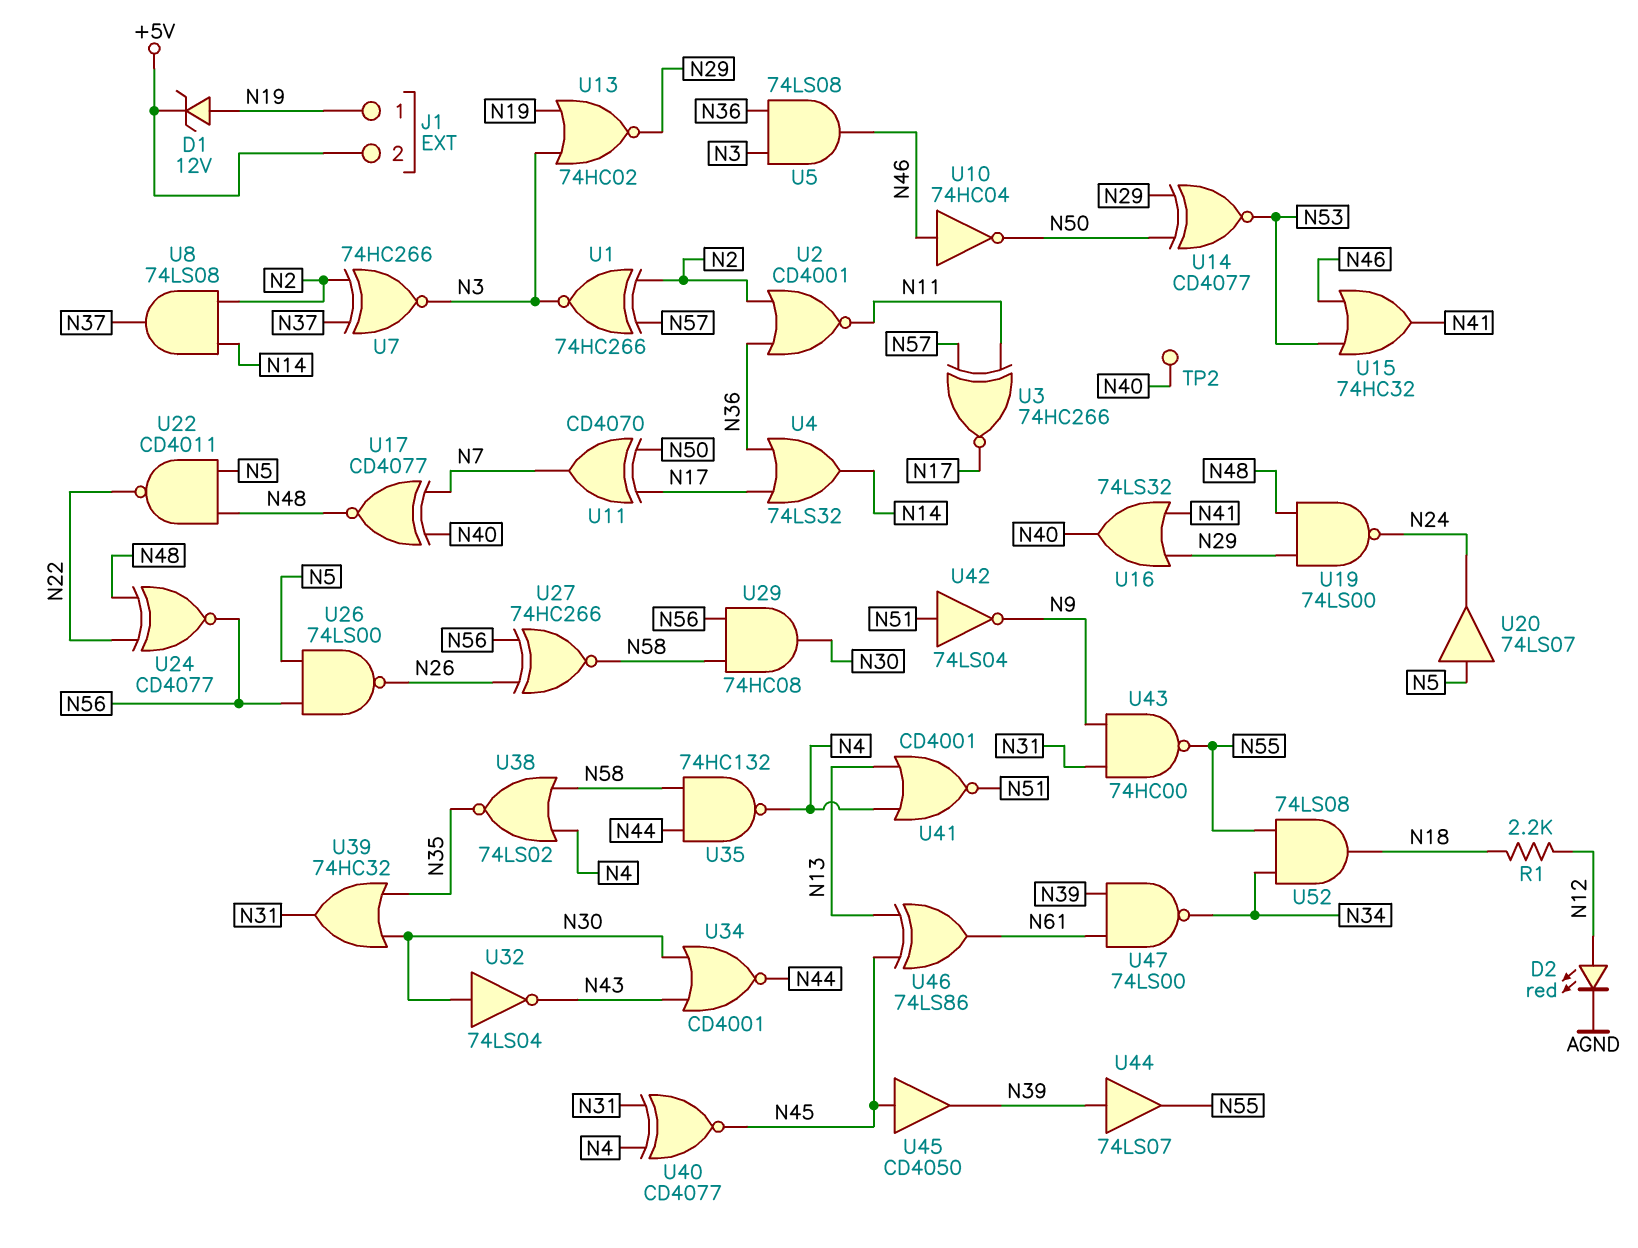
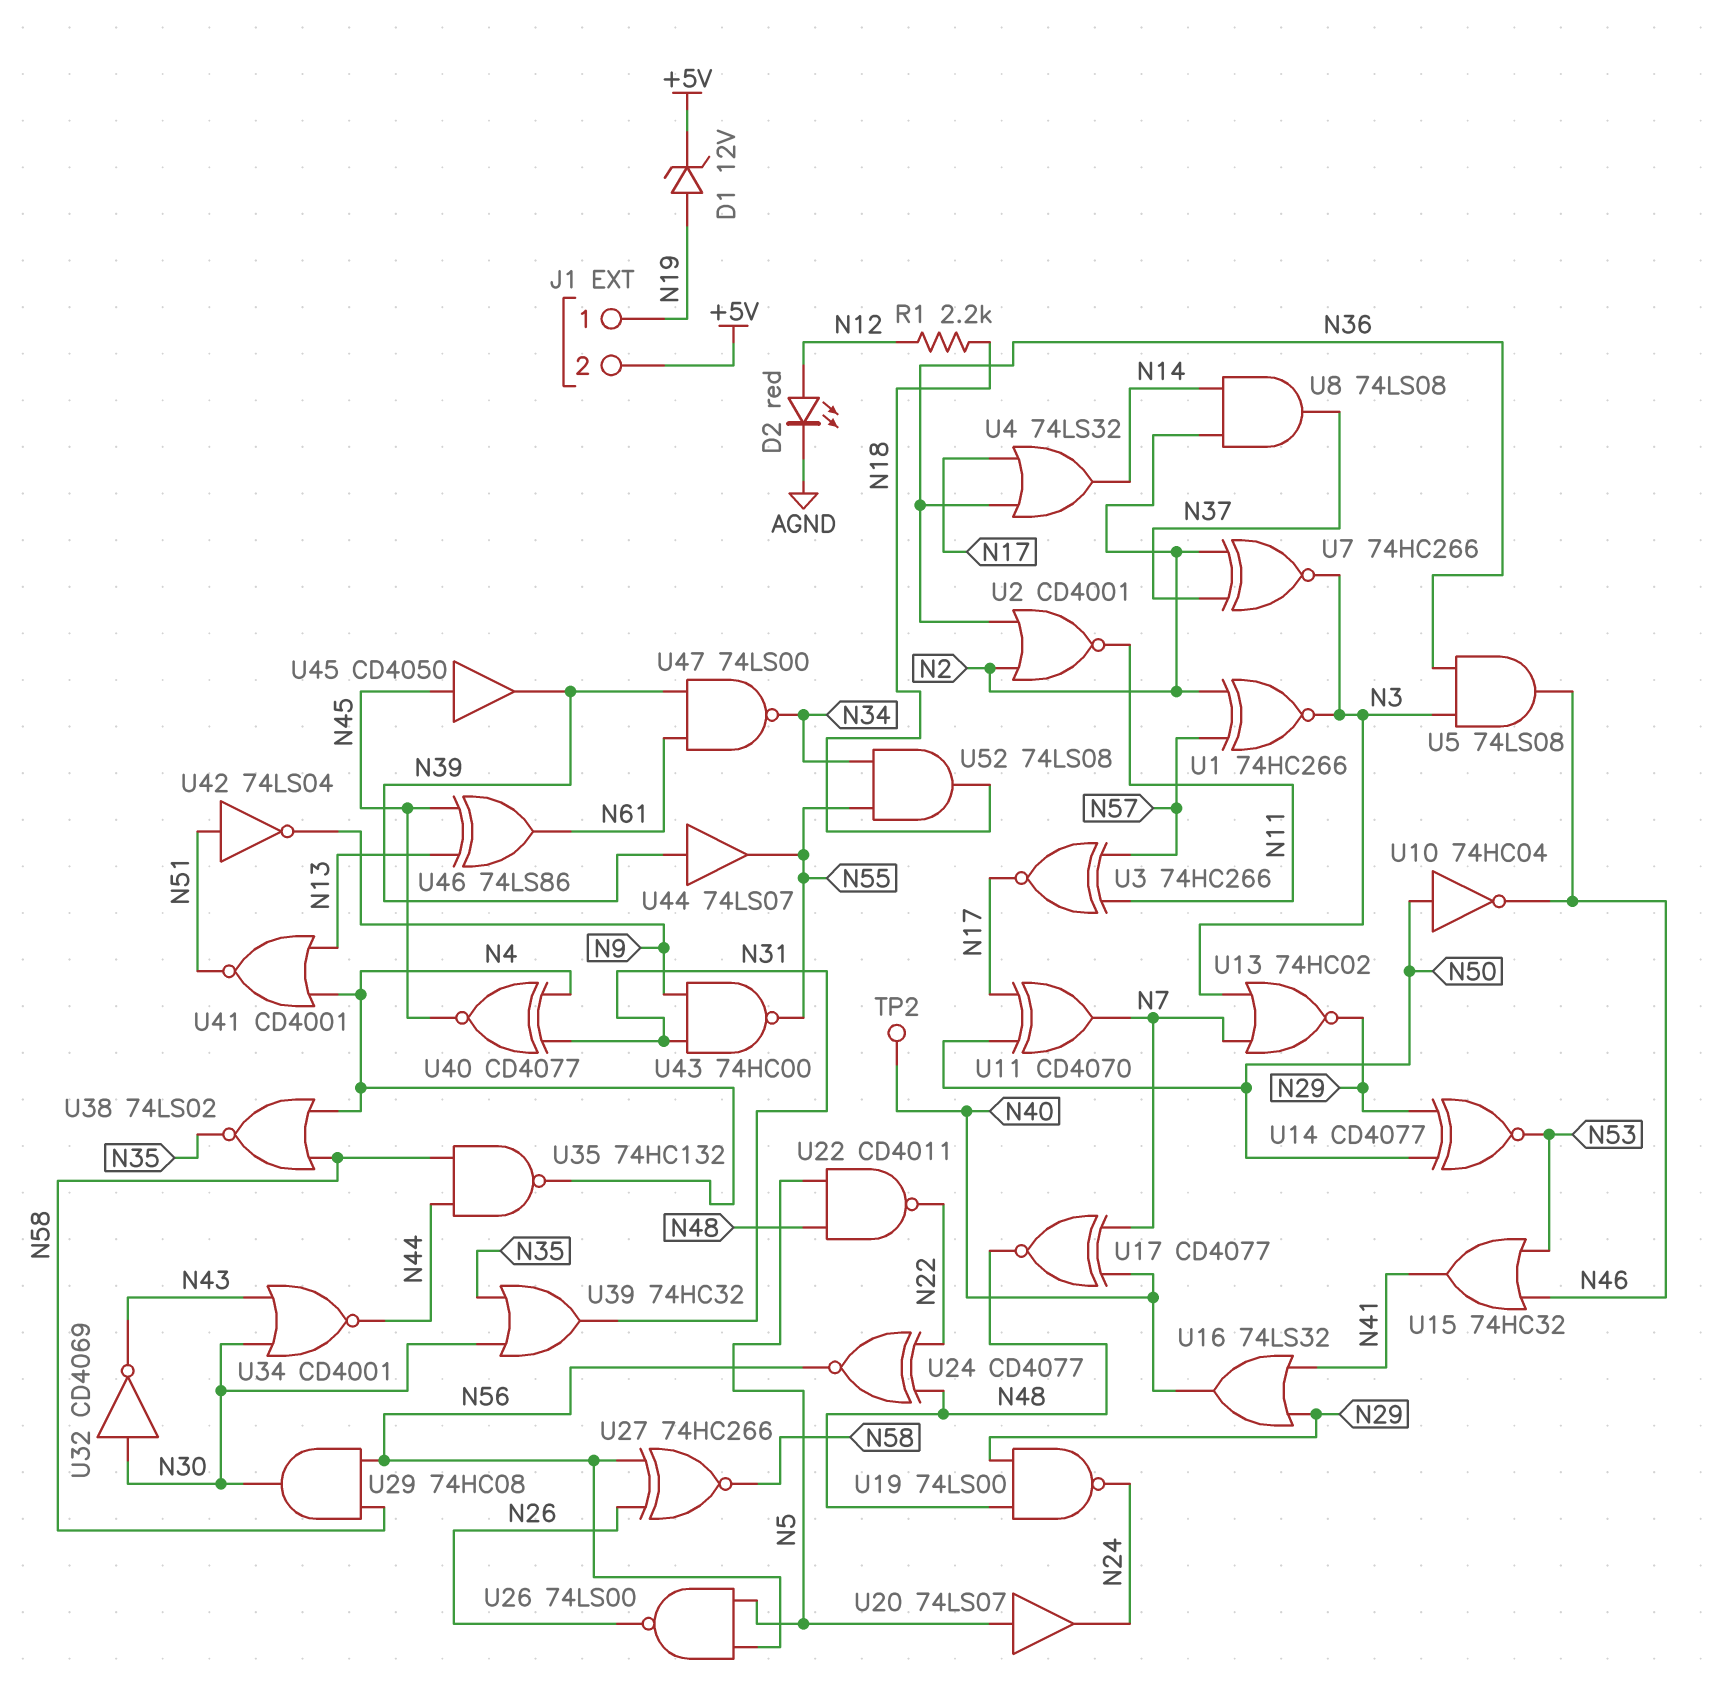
U10: NOT 74HC04 (in N46, out N50) -> NOT 74HC04 (in N50, out N46)
U13: NOR 74HC02 (in N3, in N19, out N29) -> NOR 74HC02 (in N3, in N7, out N29)
U32: NOT 74LS04 (in N30, out N43) -> NOT CD4069 (in N30, out N43)

